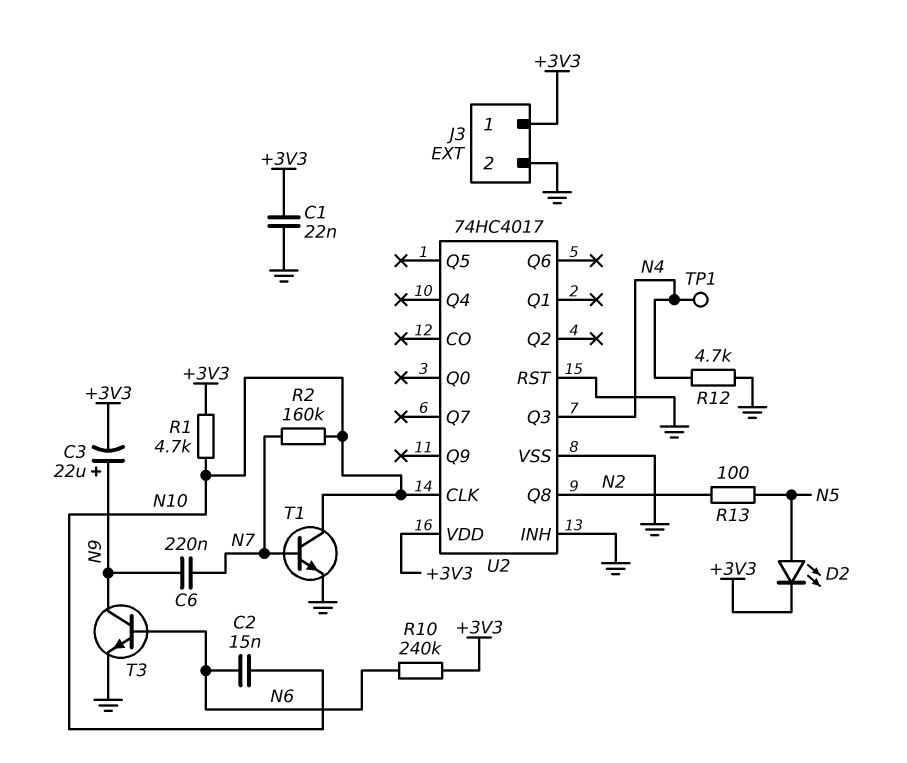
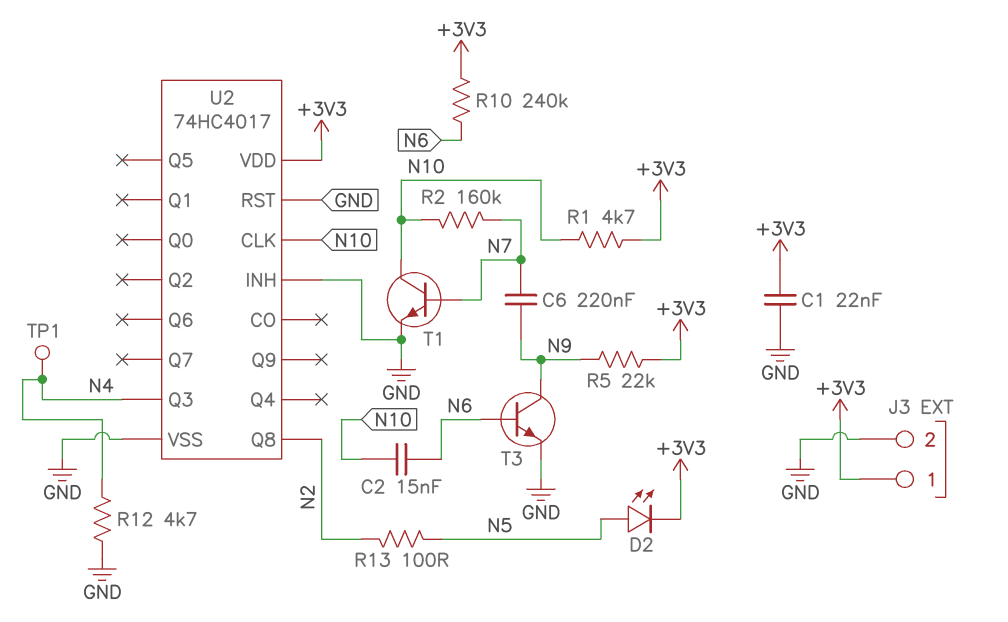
C3: 22uF (plus N9, minus +3V3) -> none
R5: none -> 22k (+3V3, N9)

